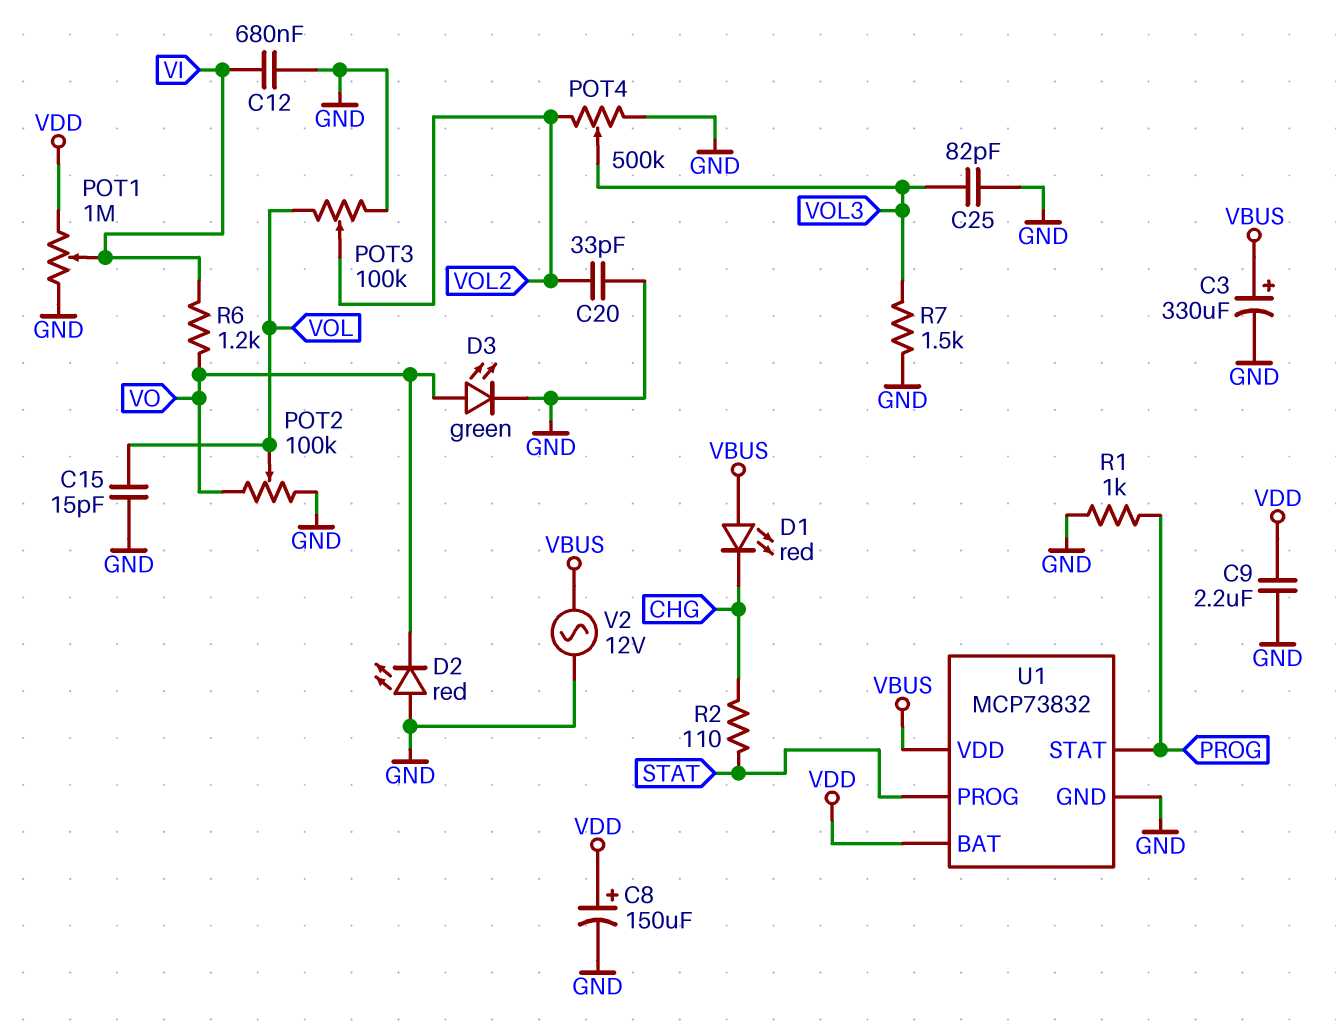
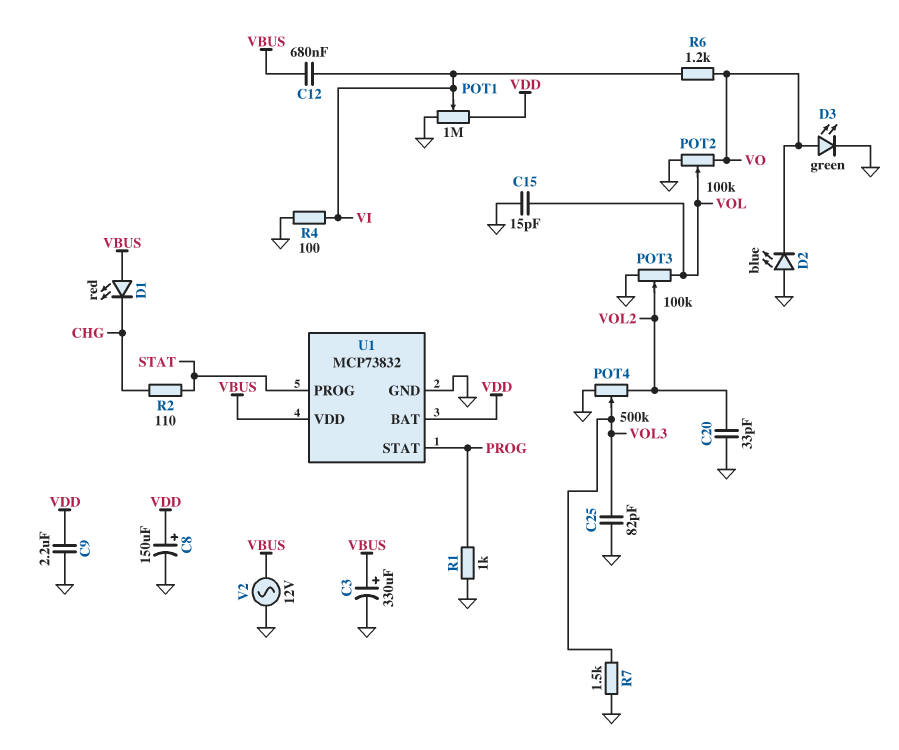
C12: 680nF (GND, VI) -> 680nF (VBUS, VI)
D2: LED red (A GND, K VO) -> LED blue (A GND, K VO)
R4: none -> 100 (GND, VI)

